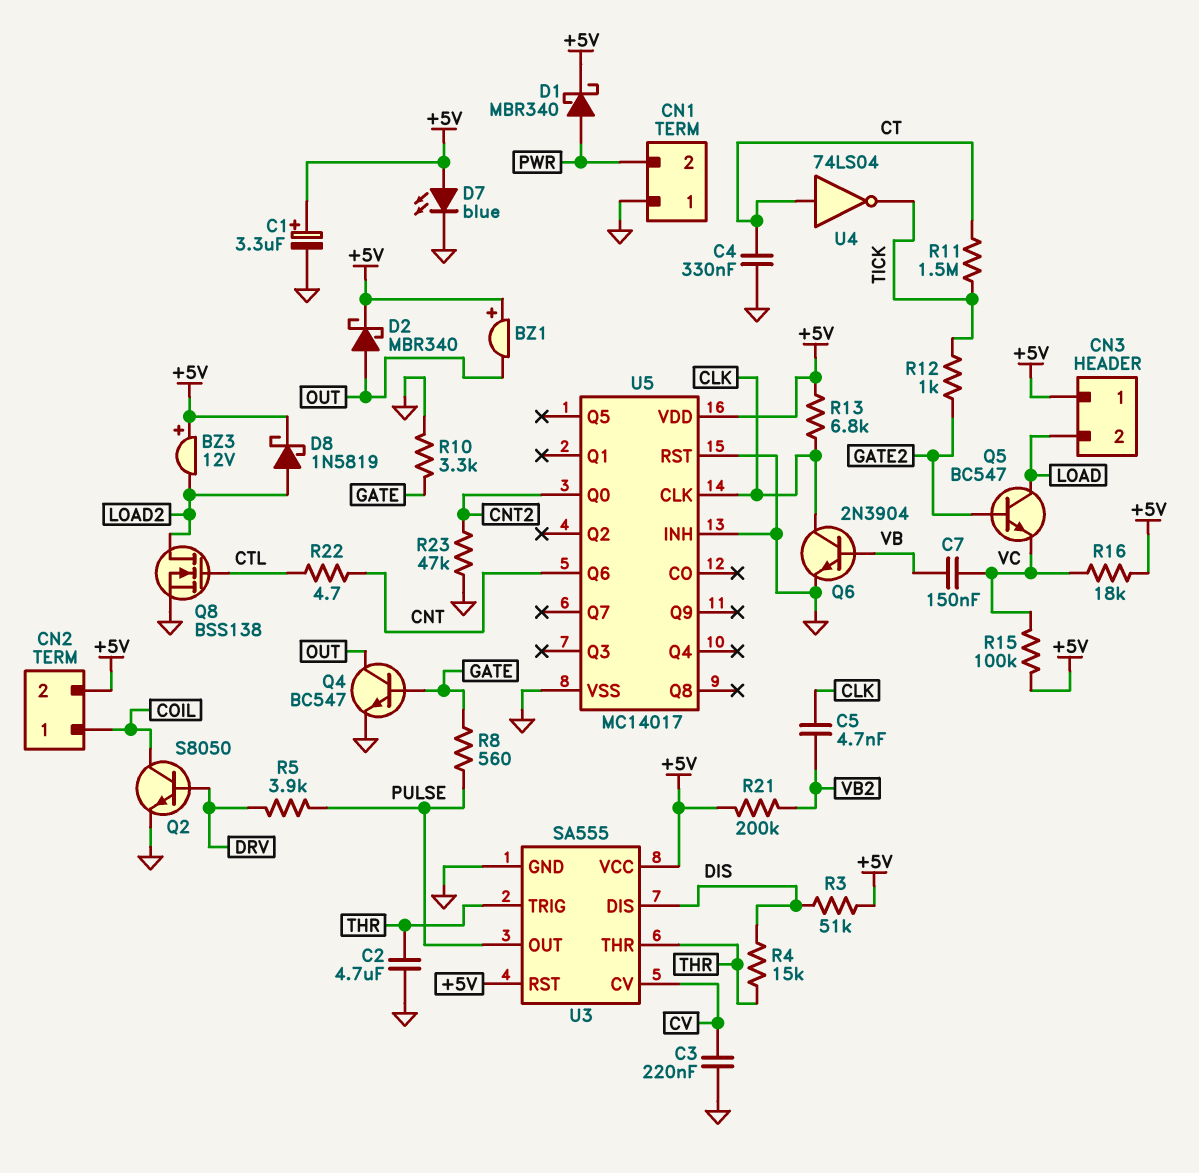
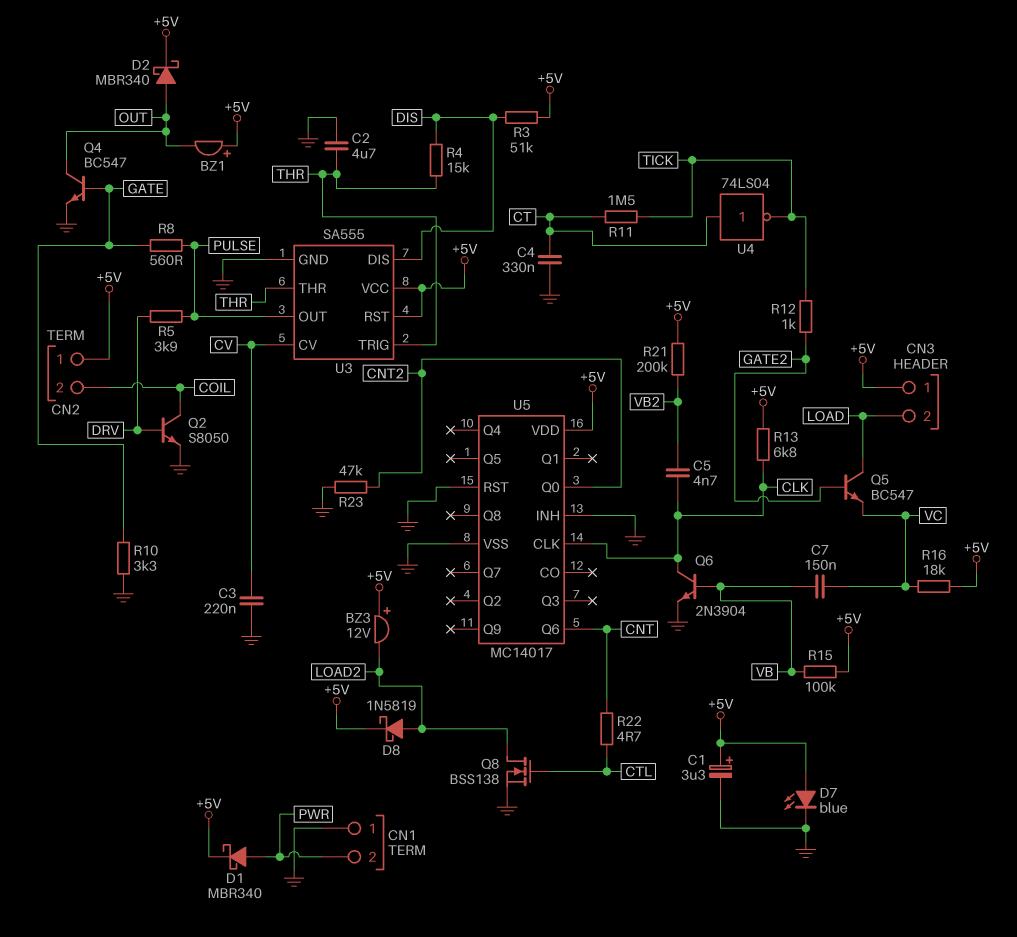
CN2 pin 1: COIL -> +5V
CN2 pin 2: +5V -> COIL
R15: 100k (+5V, VC) -> 100k (+5V, VB)

